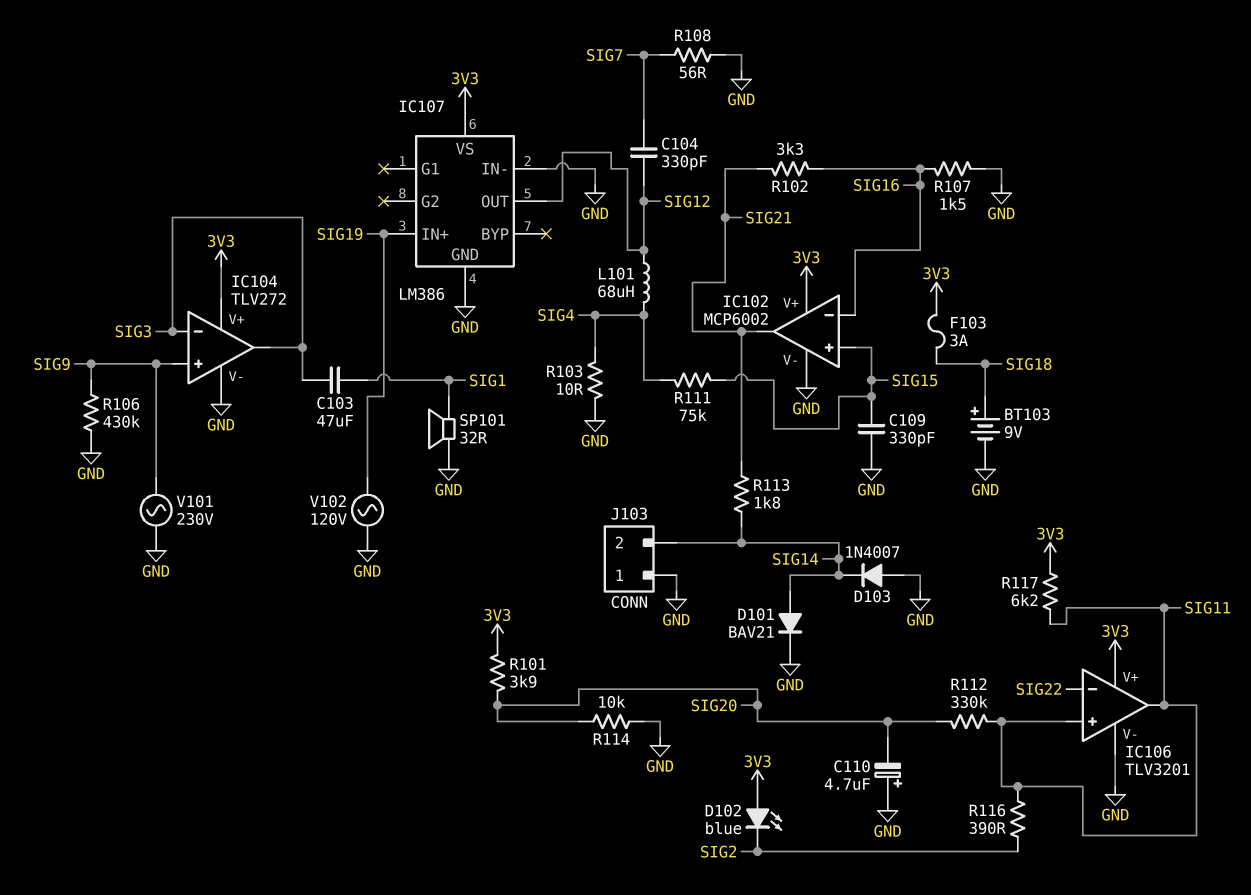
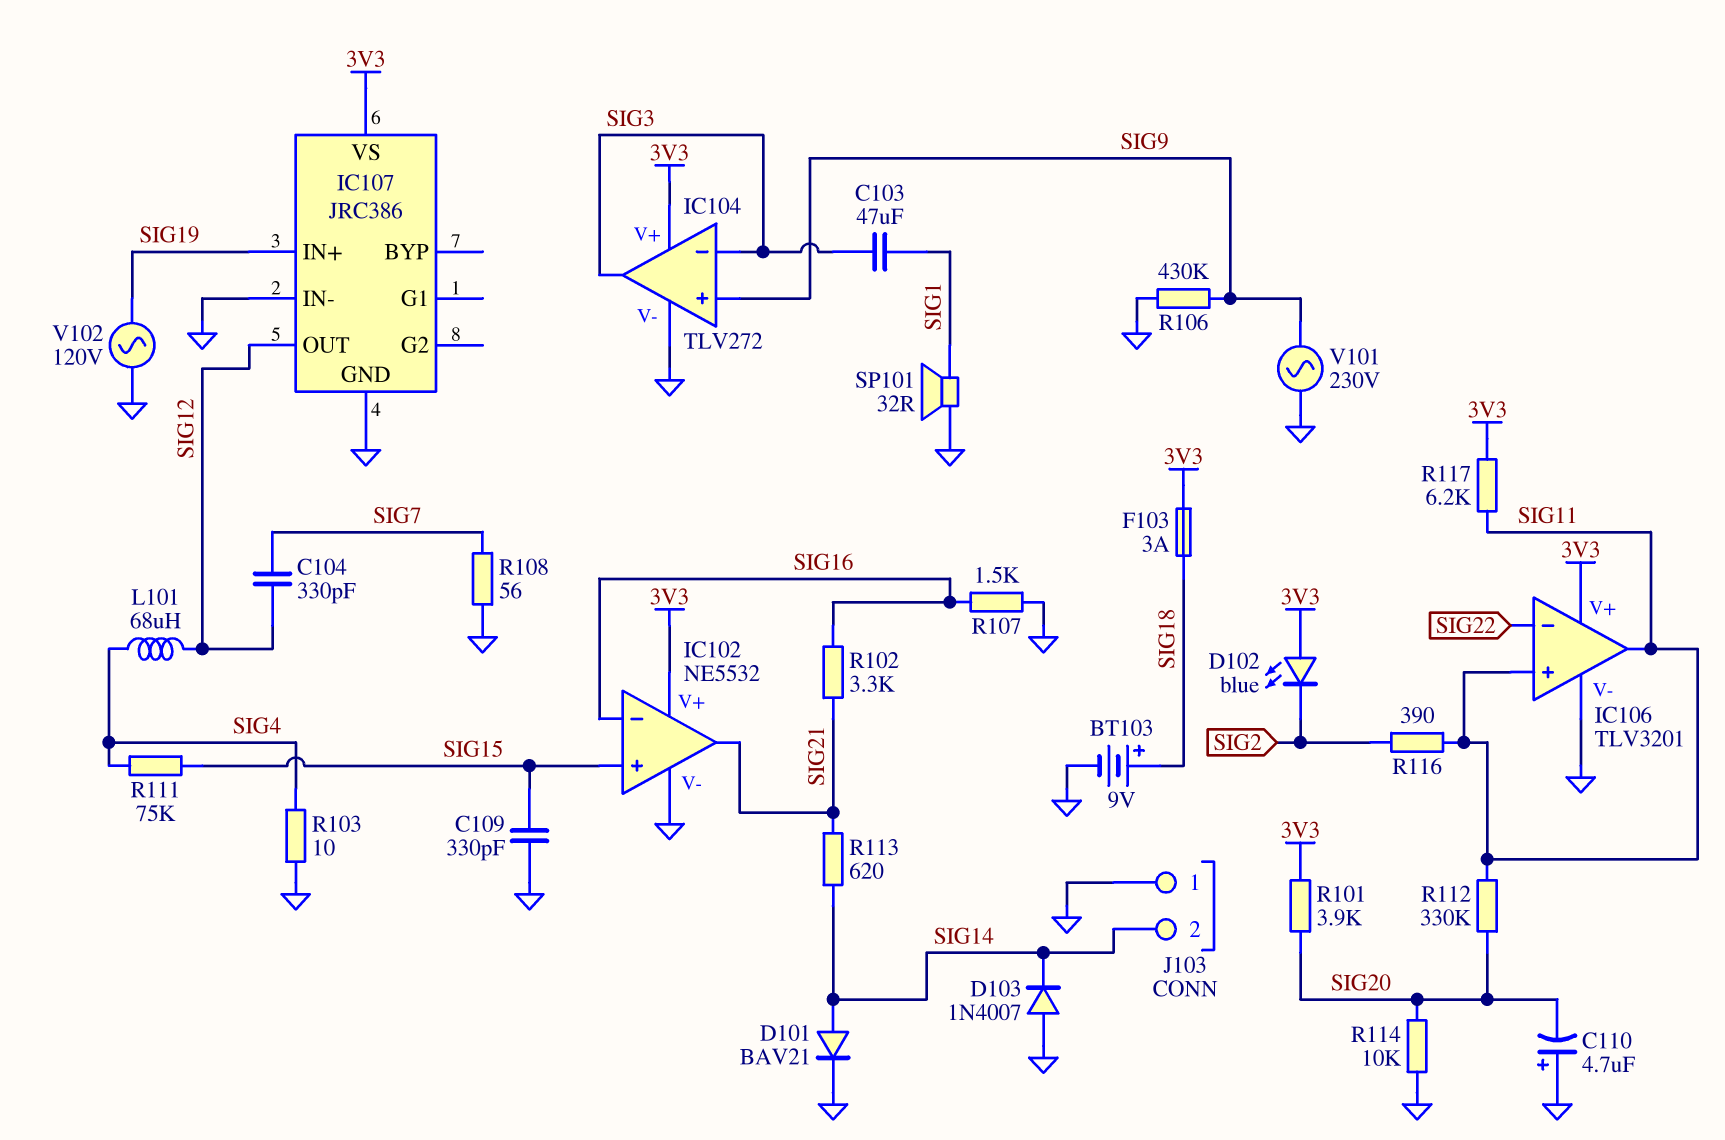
IC102: MCP6002 -> NE5532
IC107: LM386 -> JRC386
R113: 1.8k (SIG14, SIG21) -> 620 (SIG14, SIG21)

